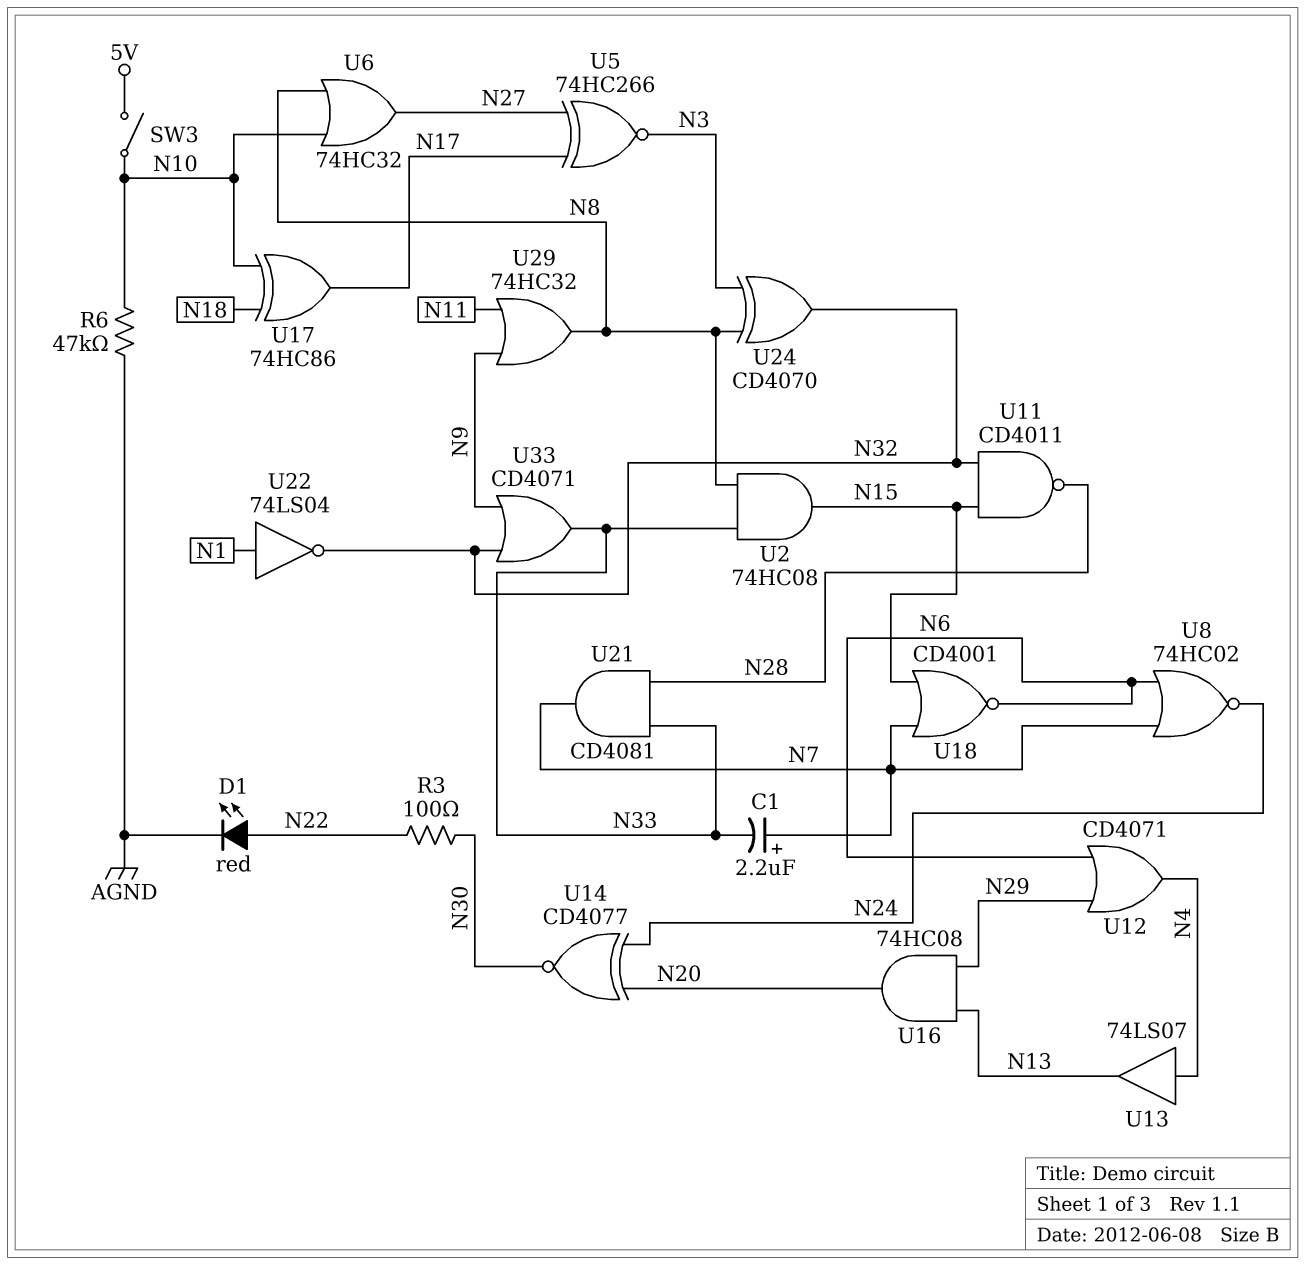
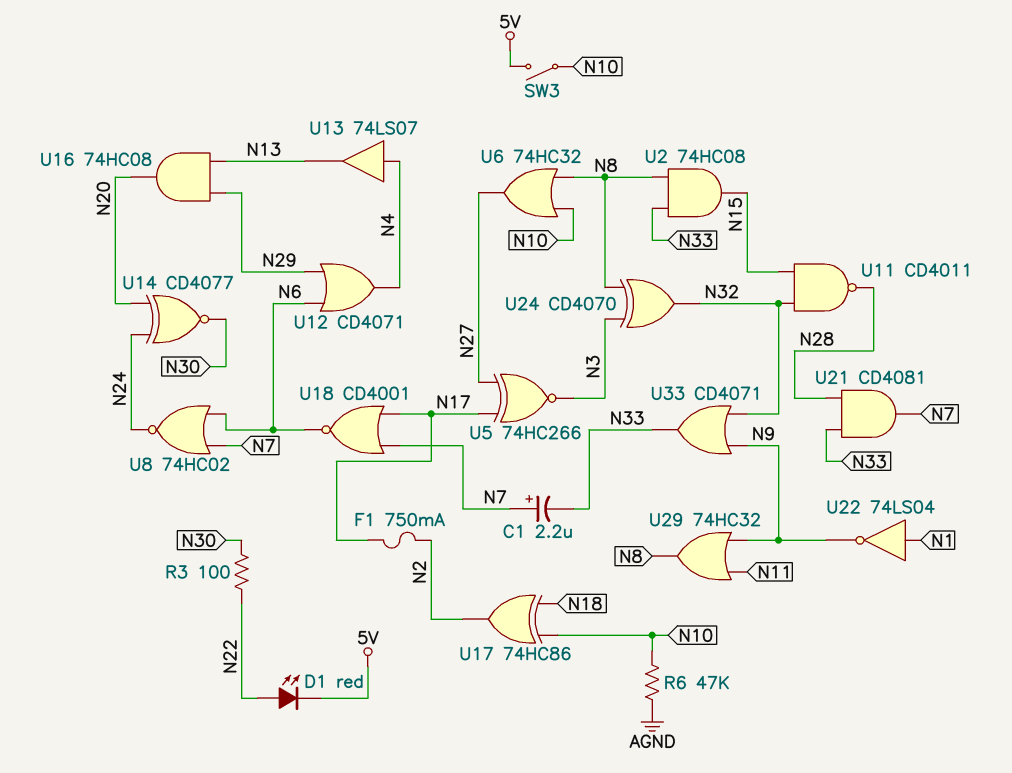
D1: LED red (A N22, K AGND) -> LED red (A N22, K 5V)
F1: none -> 750mA (N2, N17)
U17: XOR 74HC86 (in N10, in N18, out N17) -> XOR 74HC86 (in N10, in N18, out N2)
U18: NOR CD4001 (in N7, in N15, out N6) -> NOR CD4001 (in N7, in N17, out N6)
U22: NOT 74LS04 (in N1, out N32) -> NOT 74LS04 (in N1, out N9)

